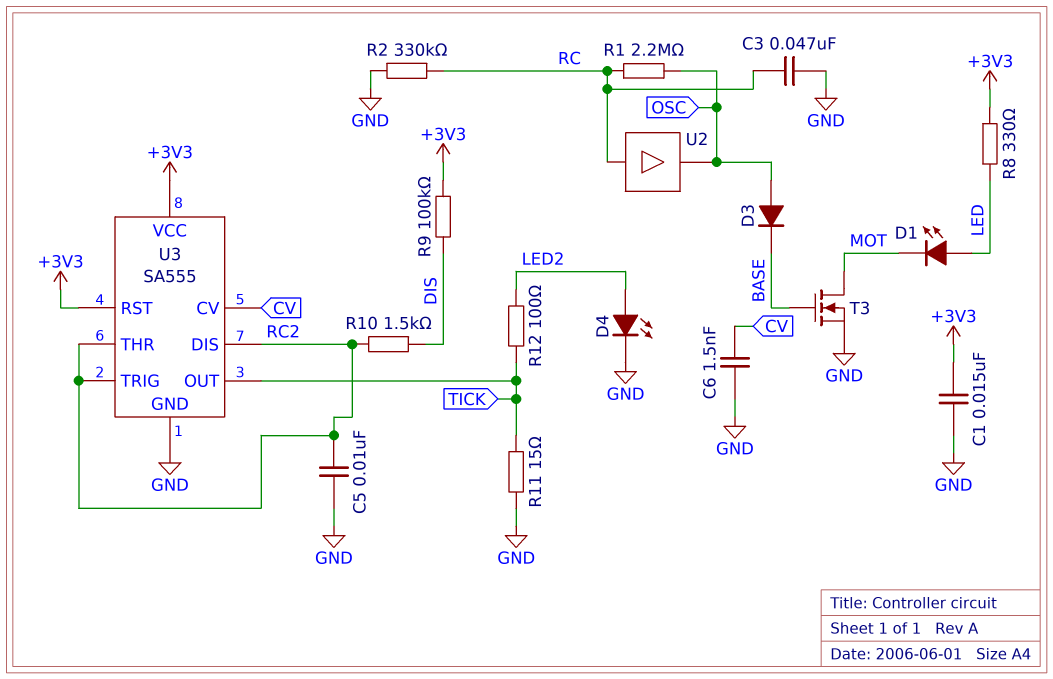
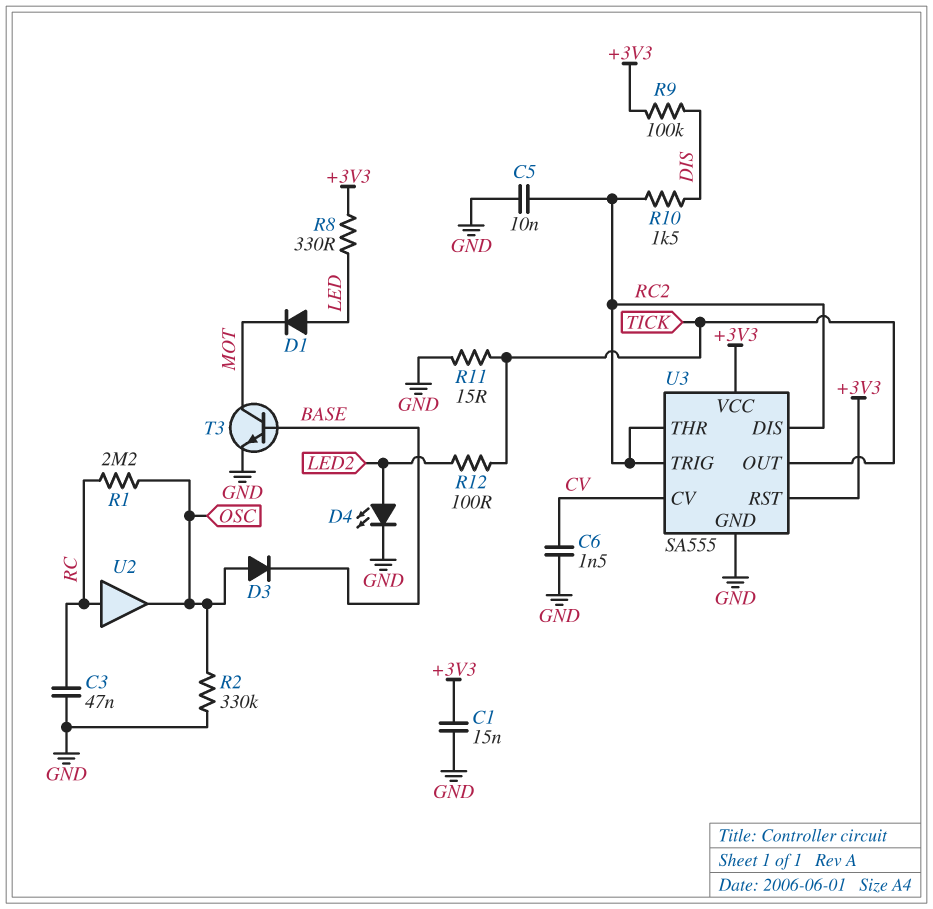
D1: LED (A LED, K MOT) -> diode (A LED, K MOT)
R2: 330k (GND, RC) -> 330k (GND, OSC)
T3: NMOS (G BASE, D MOT, S GND) -> NPN (B BASE, C MOT, E GND)

